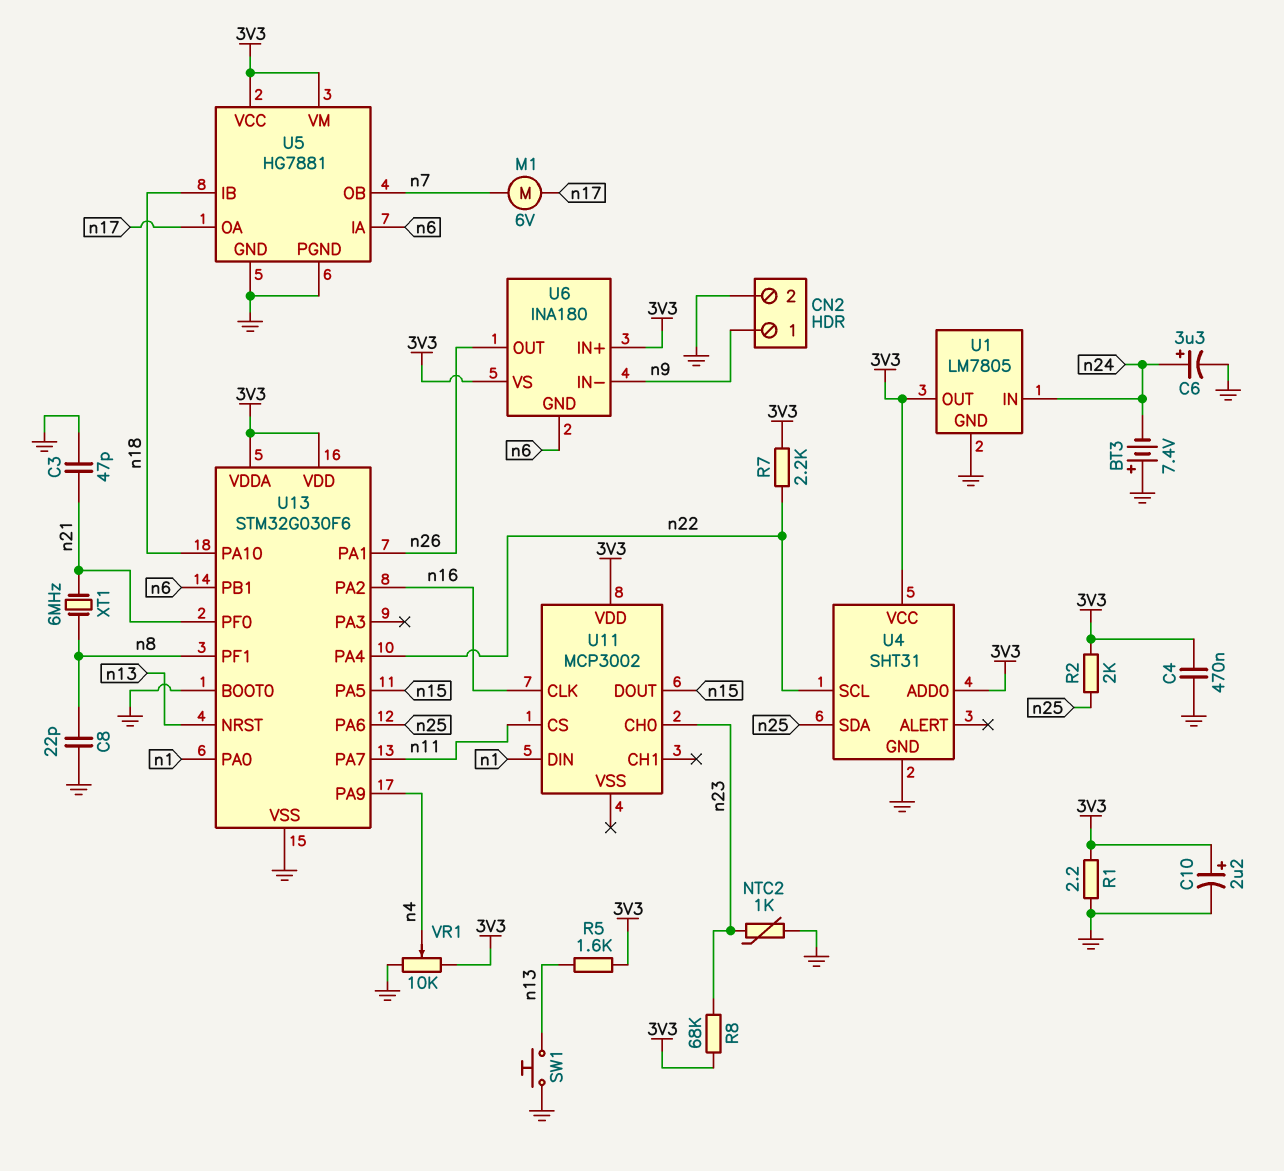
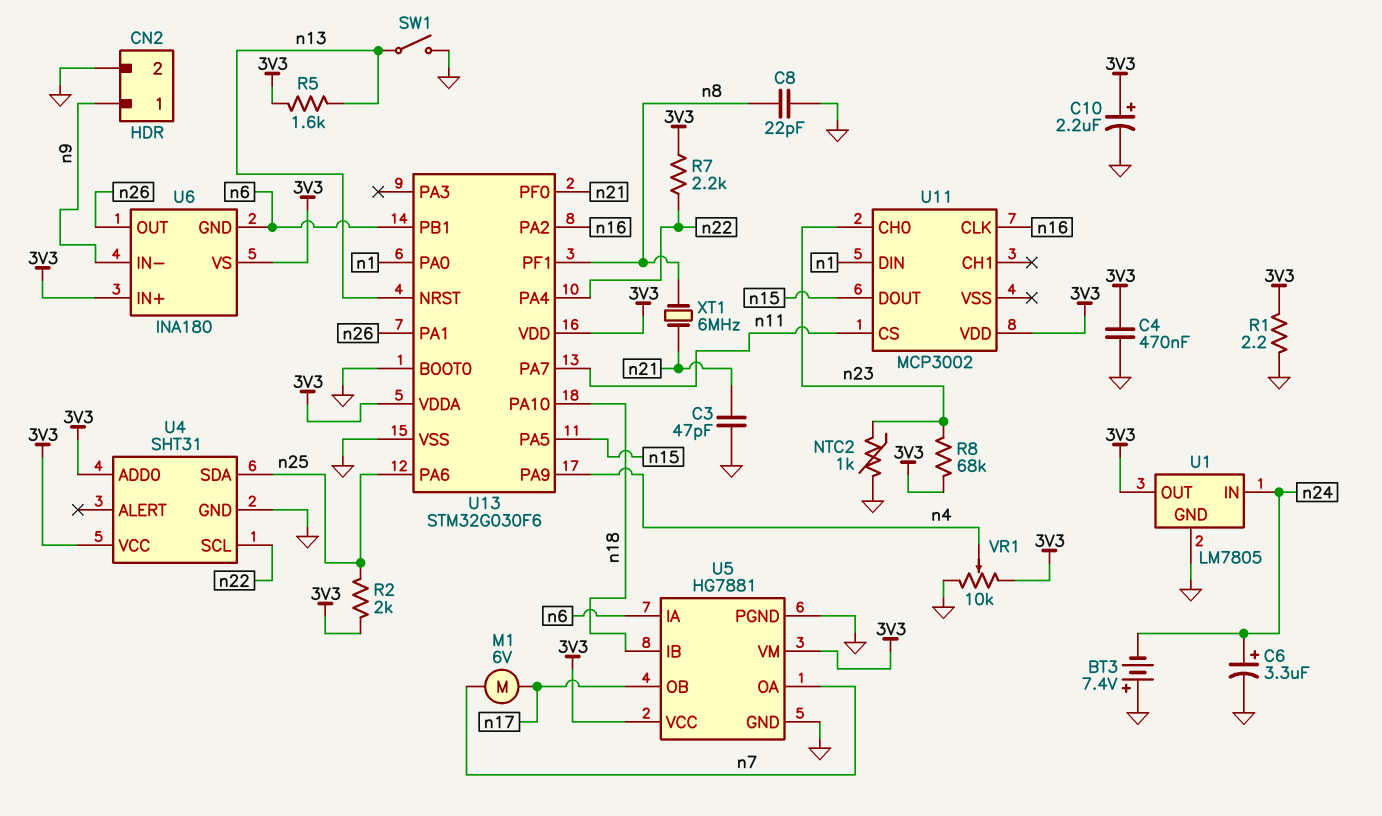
SW1: button (GND, n13) -> switch (GND, n13)
U5 pin OA: n17 -> n7
U5 pin OB: n7 -> n17

